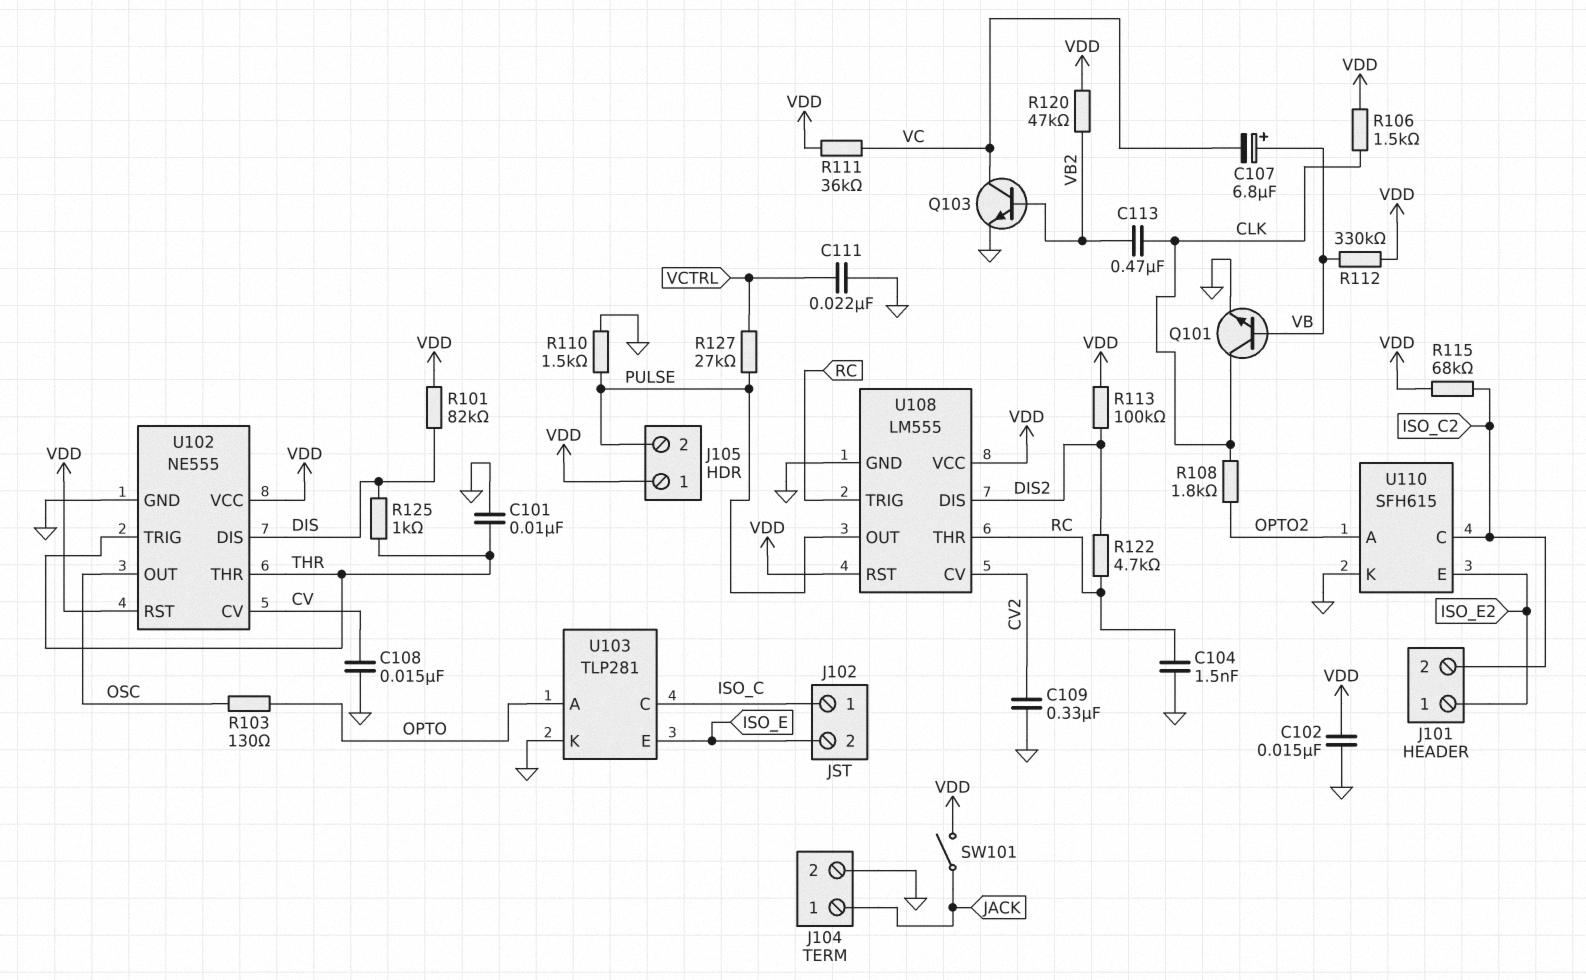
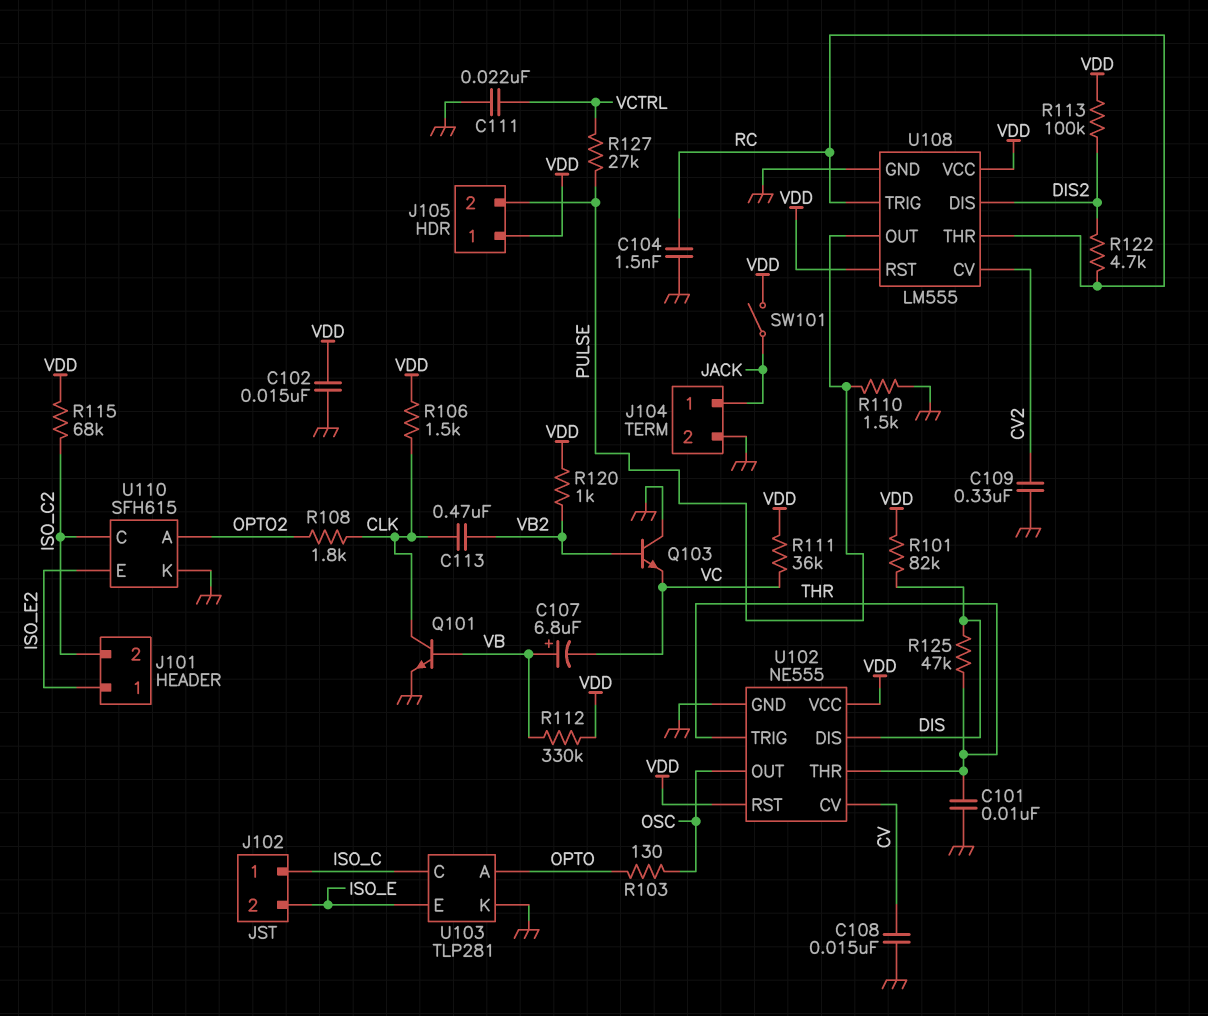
Q103: NPN (B VB2, C VC, E GND) -> NPN (B VB2, C GND, E VC)
R120: 47k (VB2, VDD) -> 1k (VB2, VDD)
R125: 1k (DIS, THR) -> 47k (DIS, THR)

